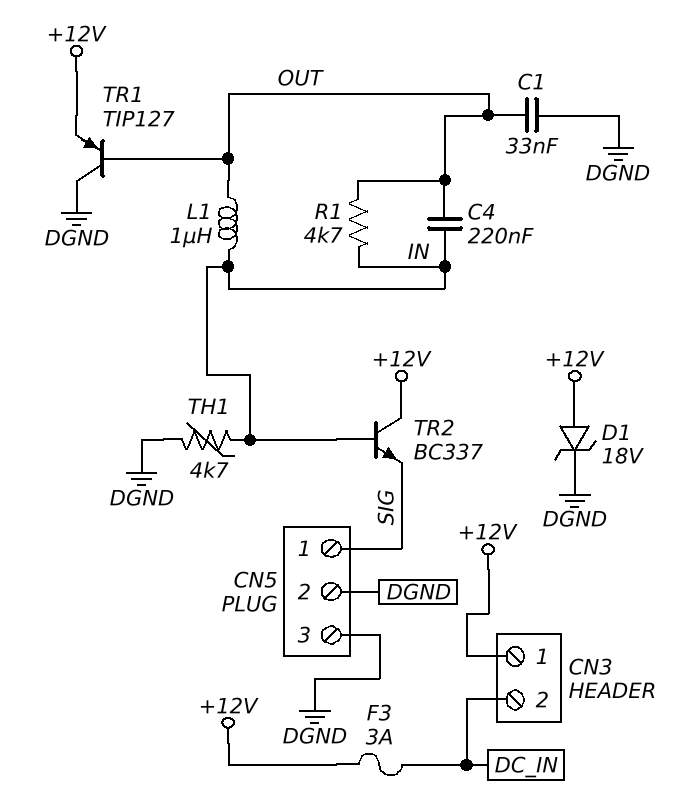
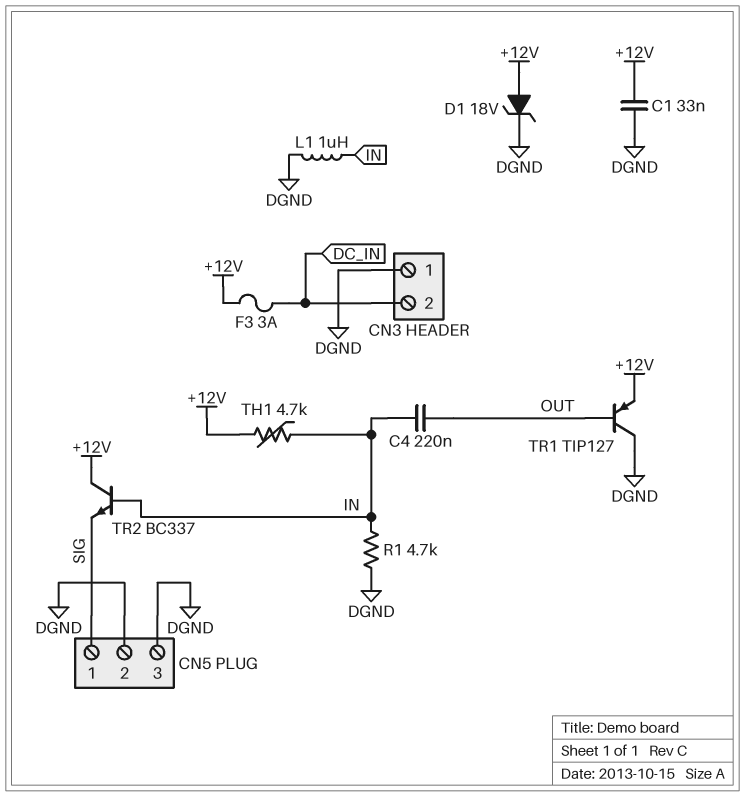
C1: 33nF (DGND, OUT) -> 33nF (+12V, DGND)
CN3 pin 1: +12V -> DGND
L1: 1uH (IN, OUT) -> 1uH (DGND, IN)
R1: 4.7k (IN, OUT) -> 4.7k (DGND, IN)
TH1: 4.7k (DGND, IN) -> 4.7k (+12V, IN)

